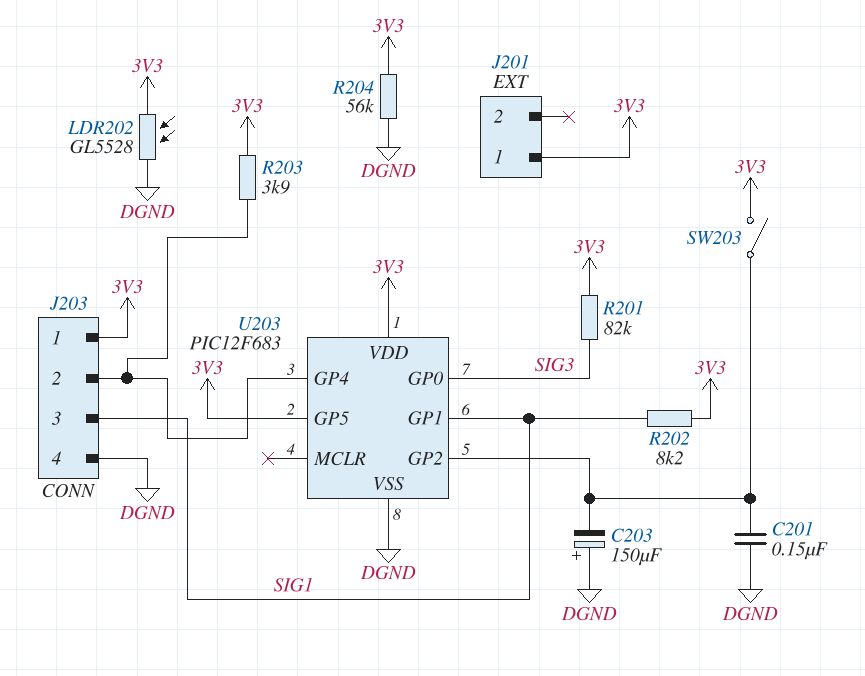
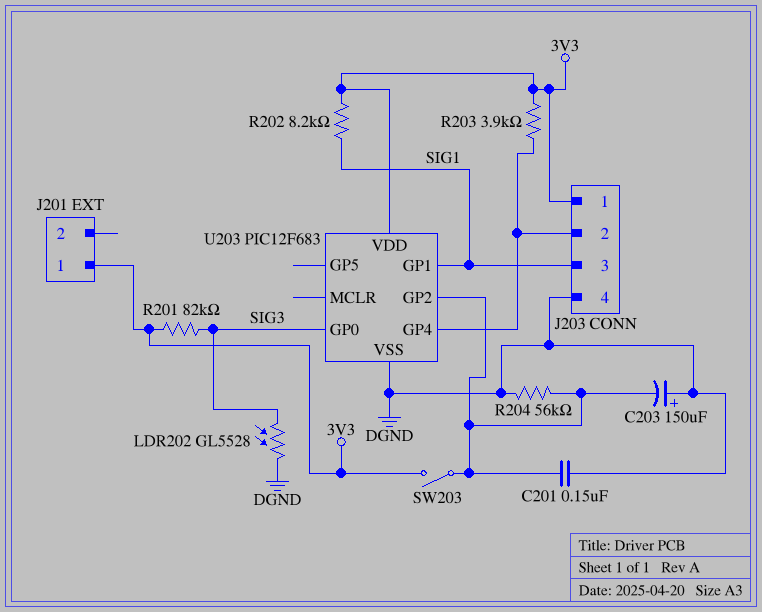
LDR202: GL5528 (3V3, DGND) -> GL5528 (DGND, SIG3)
R204: 56k (3V3, DGND) -> 56k (DGND, U203/GP2)
U203 pin GP5: 3V3 -> none

